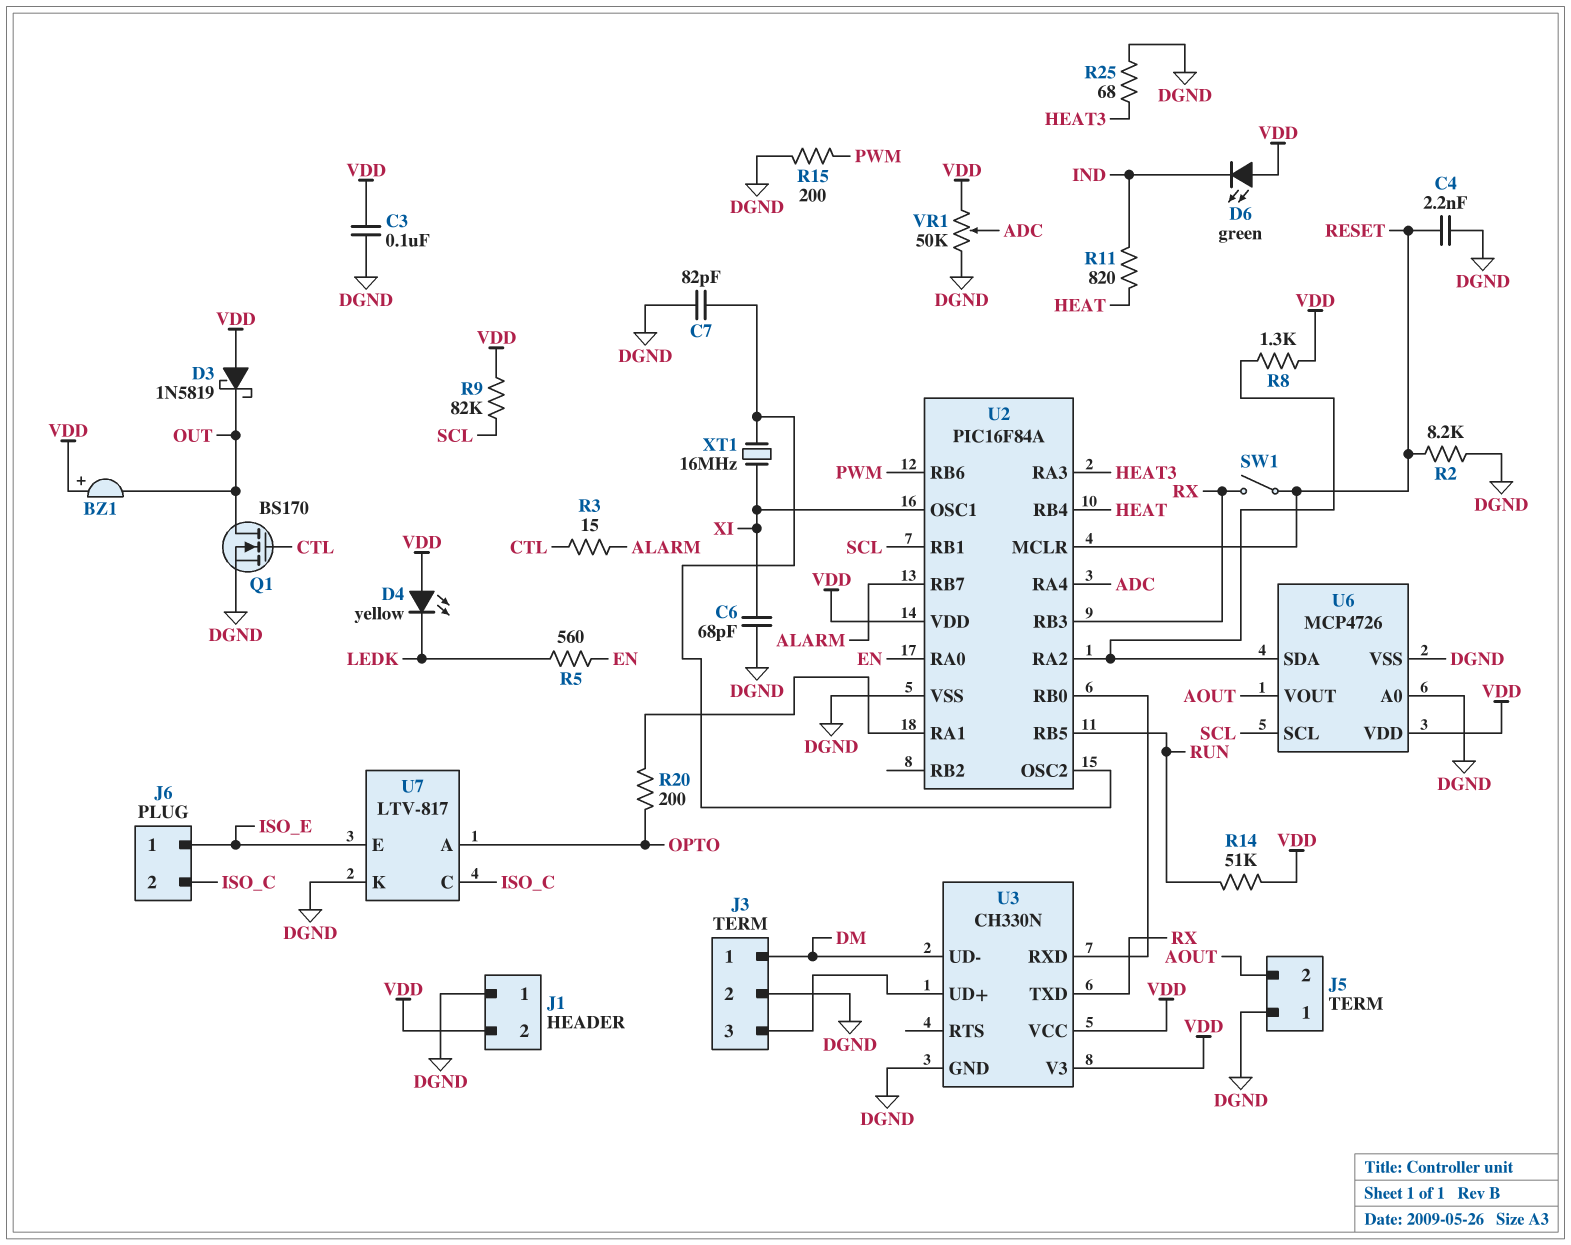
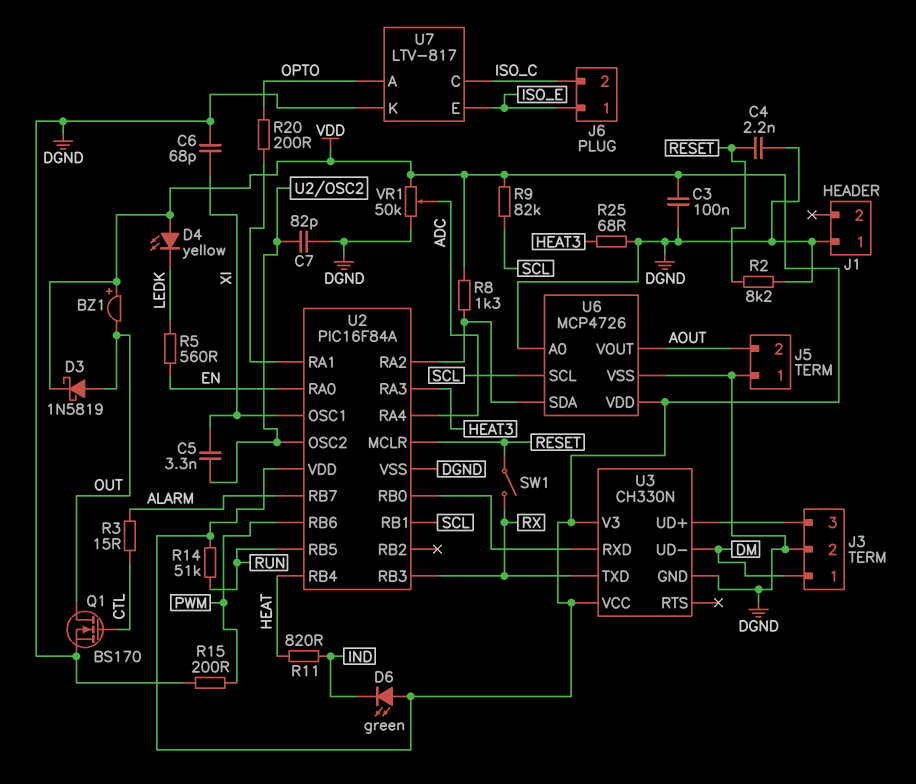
C5: none -> 3.3nF (U2/OSC2, XI)
D3: schottky 1N5819 (A VDD, K OUT) -> schottky 1N5819 (A OUT, K VDD)
J1 pin 2: VDD -> none
XT1: 16MHz (U2/OSC2, XI) -> none

